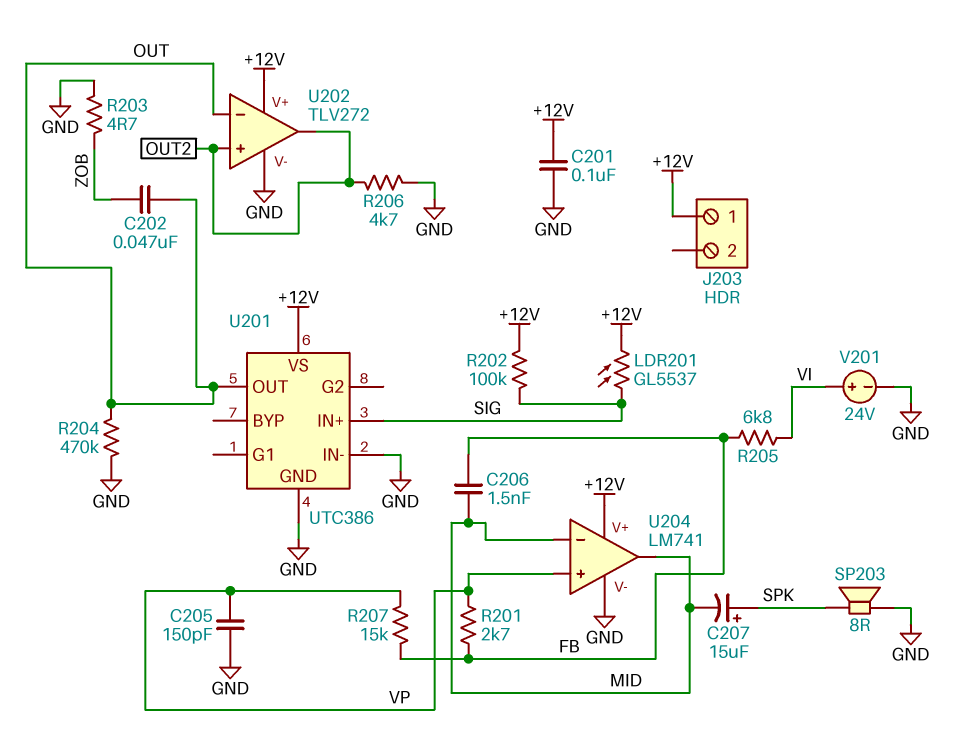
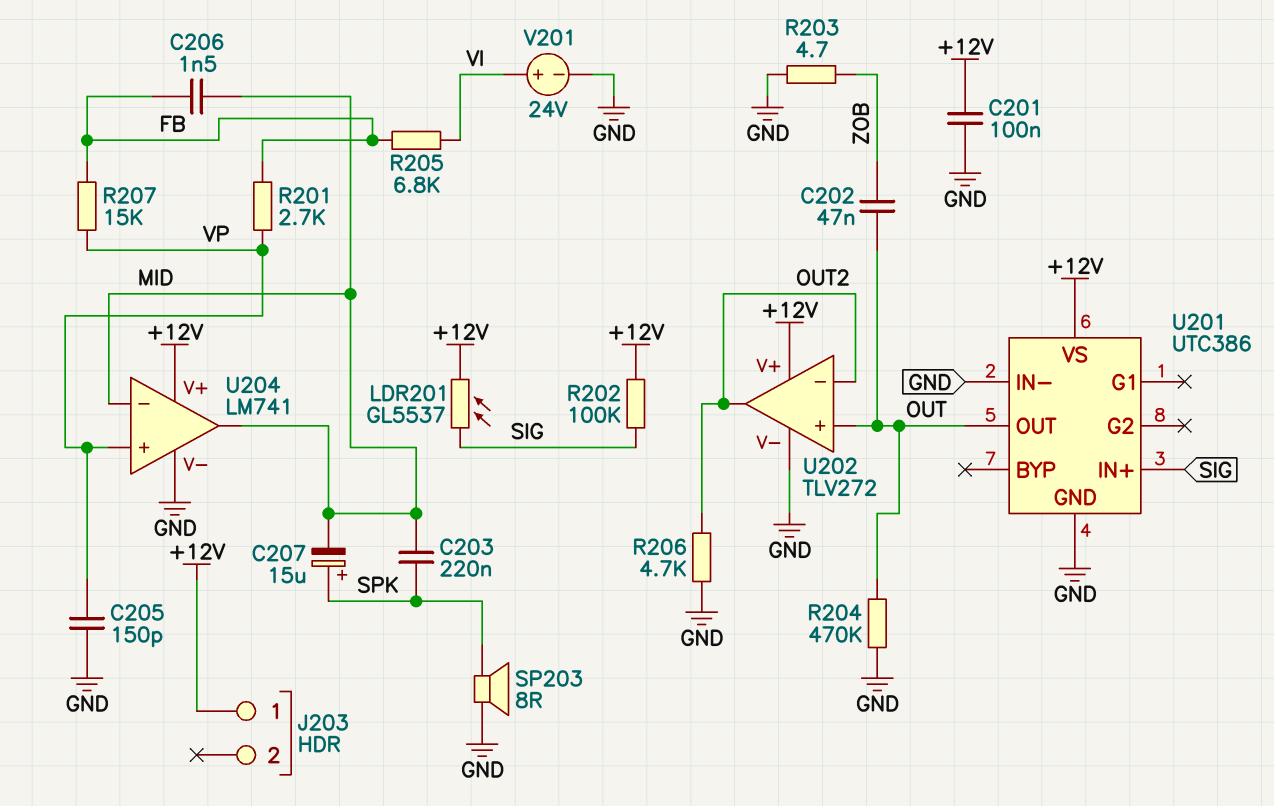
C203: none -> 220nF (MID, SPK)
U202 pin in+: OUT2 -> OUT
U202 pin in-: OUT -> OUT2

